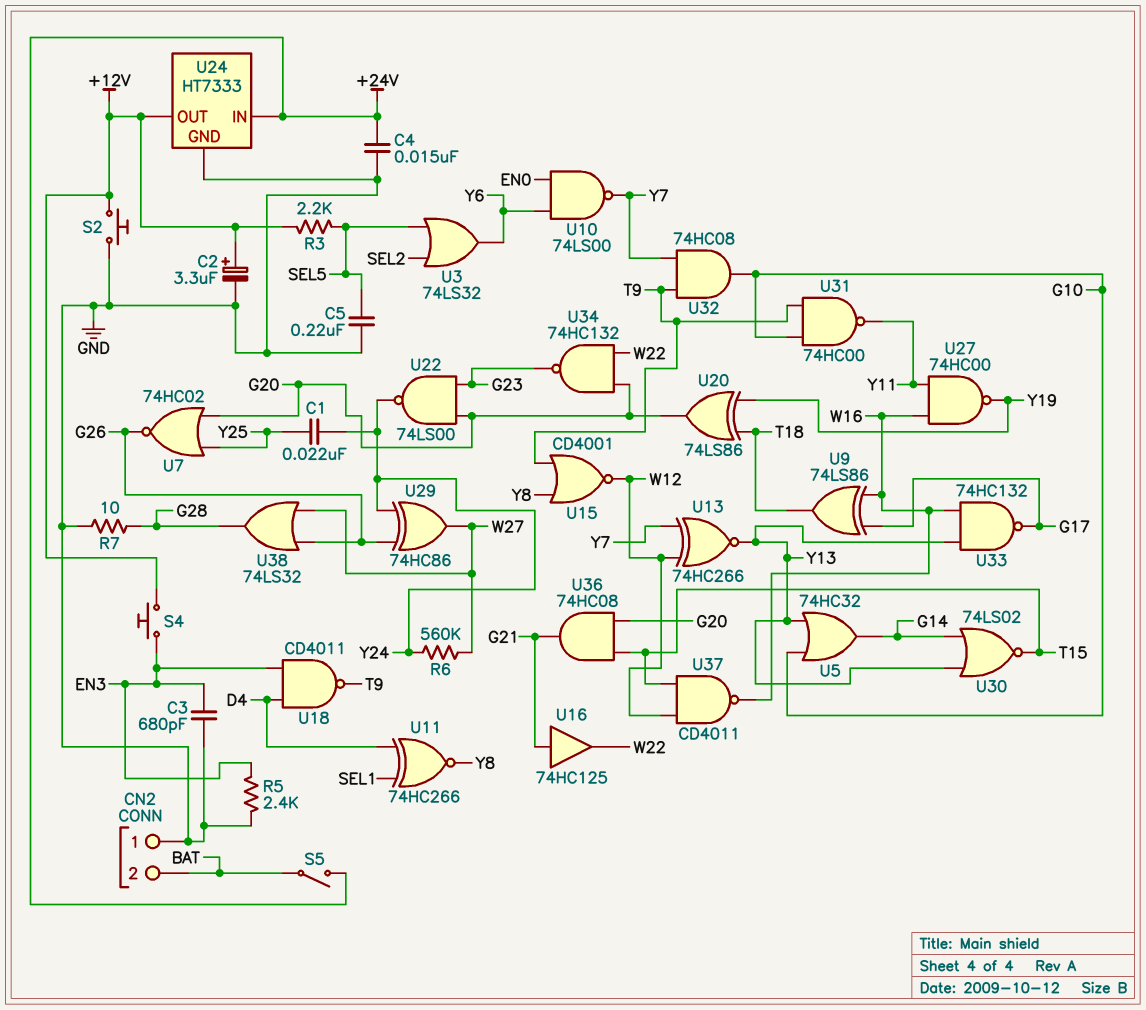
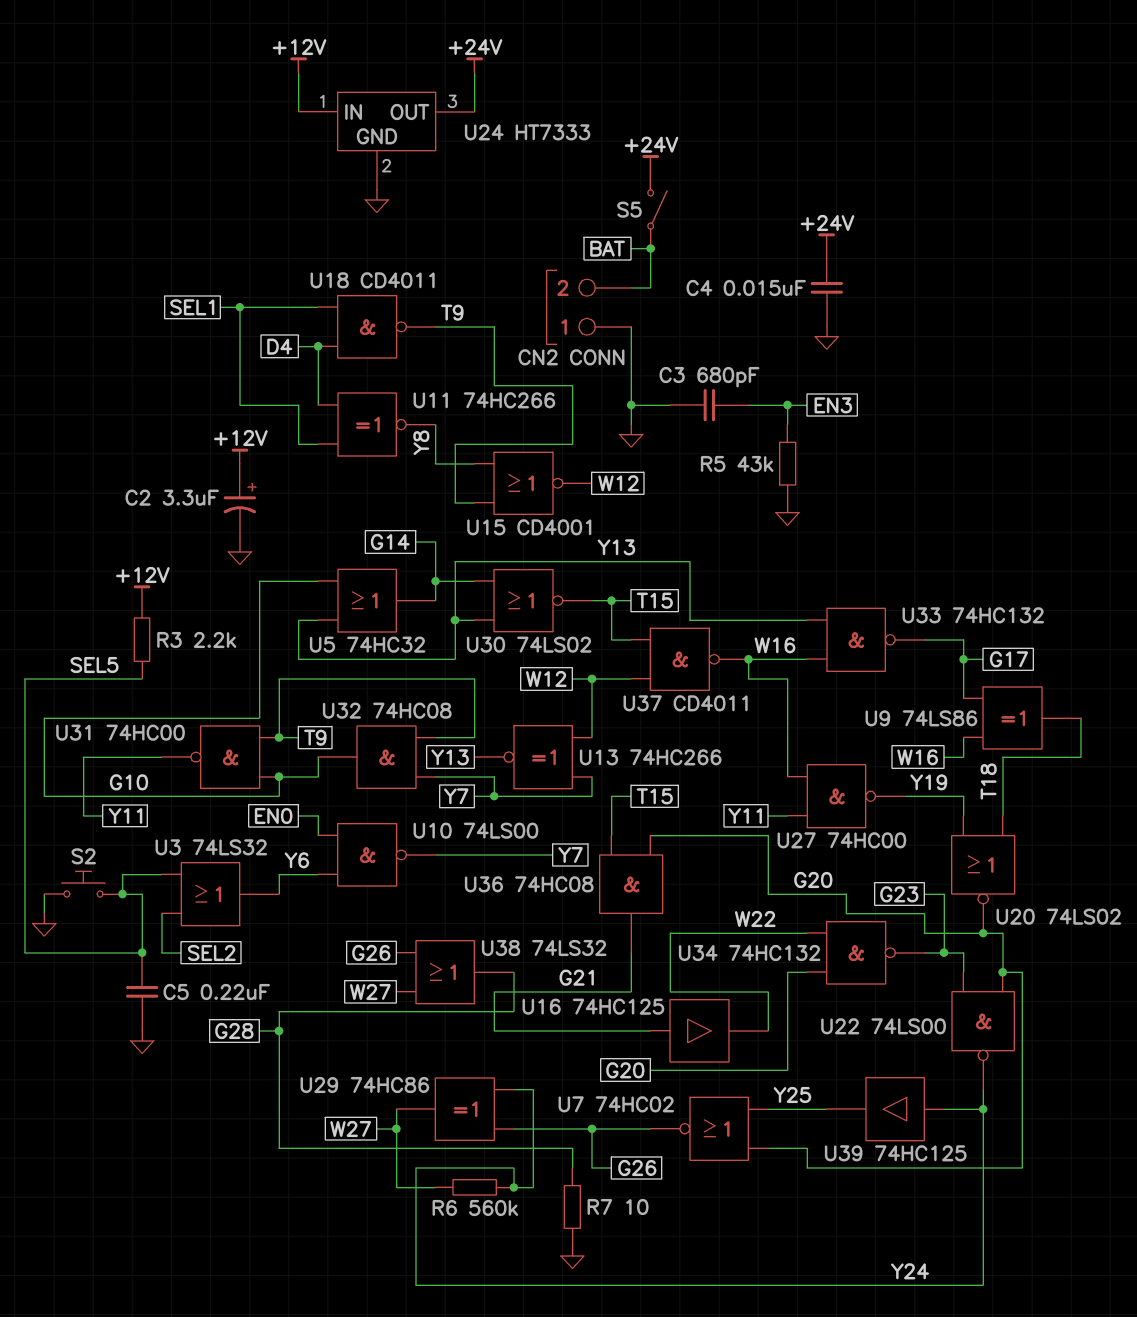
C1: 22nF (Y24, Y25) -> none
R5: 2.4k (EN3, GND) -> 43k (EN3, GND)
S2: button (+12V, GND) -> button (GND, SEL5)
S4: button (+12V, EN3) -> none
U18: NAND CD4011 (in D4, in EN3, out T9) -> NAND CD4011 (in D4, in SEL1, out T9)
U20: XOR 74LS86 (in T18, in Y19, out G20) -> NOR 74LS02 (in T18, in Y19, out G20)
U24 pin IN: +24V -> +12V
U24 pin OUT: +12V -> +24V
U39: none -> buffer 74HC125 (in Y24, out Y25)

